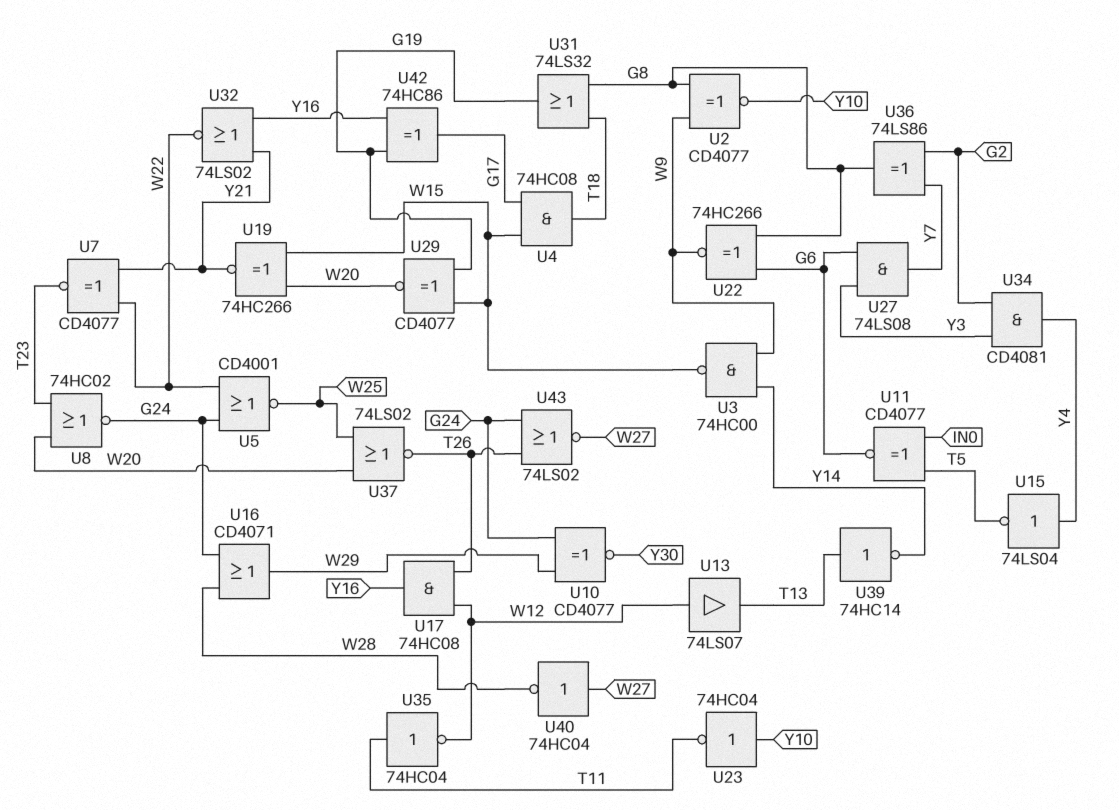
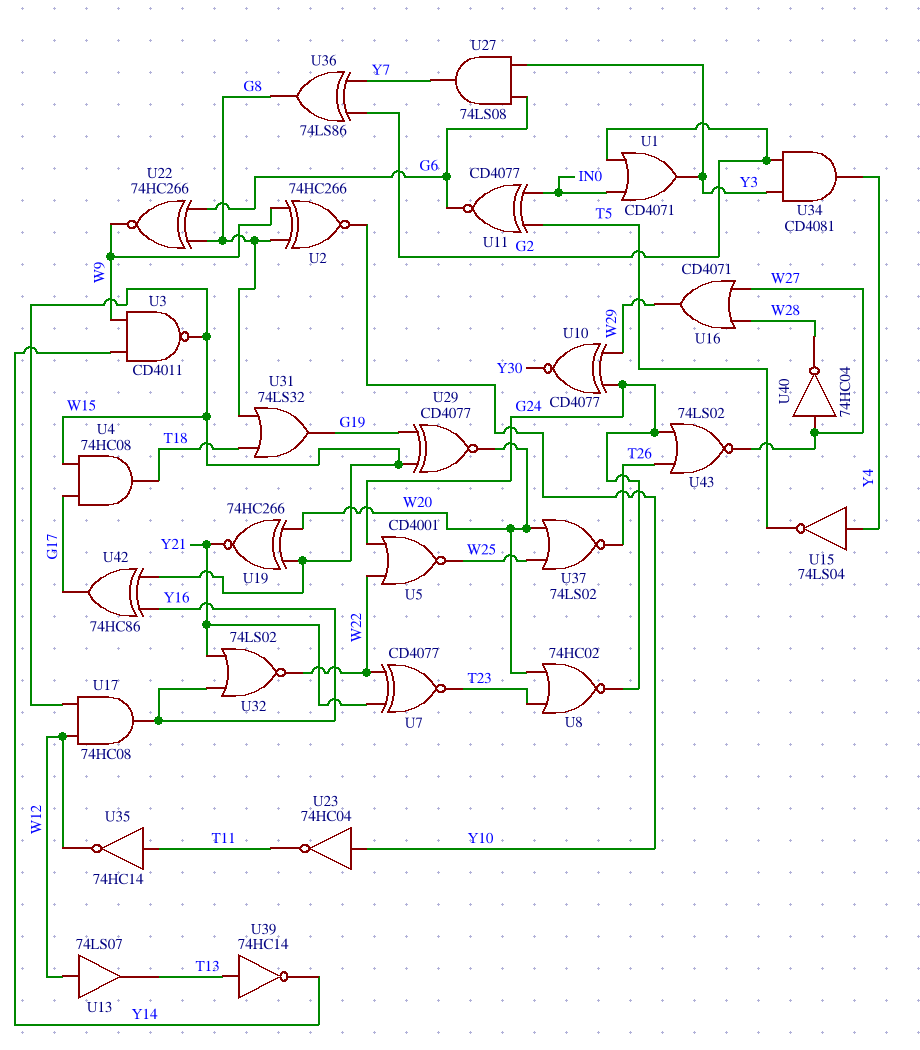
U1: none -> OR CD4071 (in G2, in IN0, out Y3)
U2: XNOR CD4077 (in G8, in W9, out Y10) -> XNOR 74HC266 (in G8, in W9, out Y10)
U3: NAND 74HC00 (in W9, in Y14, out W15) -> NAND CD4011 (in W9, in Y14, out W15)
U16: OR CD4071 (in G24, in W28, out W29) -> OR CD4071 (in W27, in W28, out W29)
U17: AND 74HC08 (in T26, in W12, out Y16) -> AND 74HC08 (in W12, in W15, out Y16)
U35: NOT 74HC04 (in T11, out W12) -> NOT 74HC14 (in T11, out W12)
U42: XOR 74HC86 (in G19, in Y16, out G17) -> XOR 74HC86 (in W15, in Y16, out G17)

